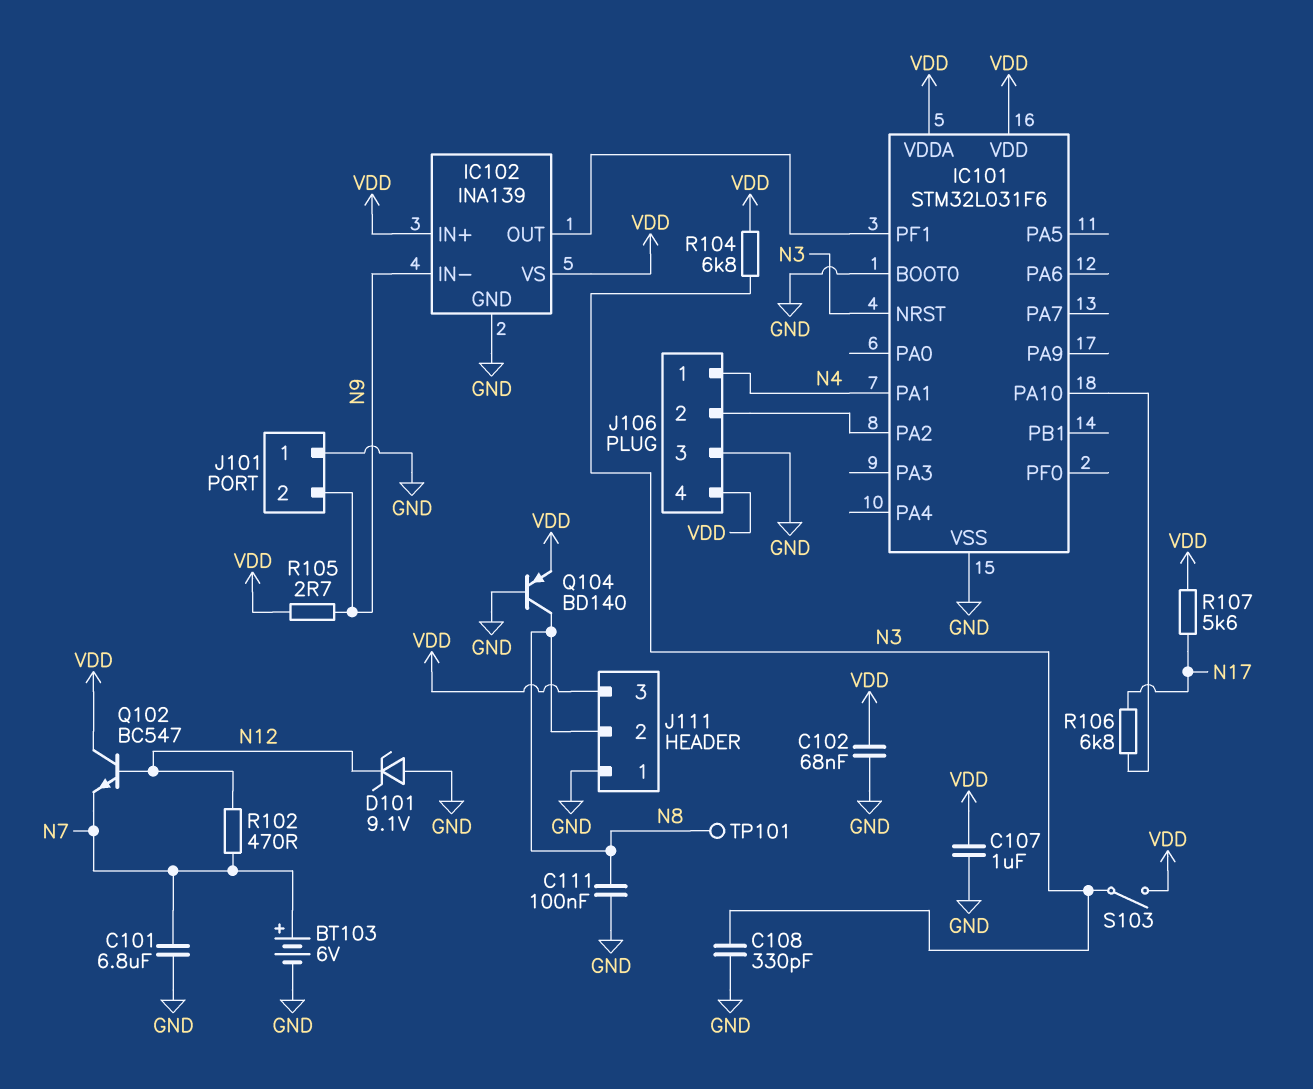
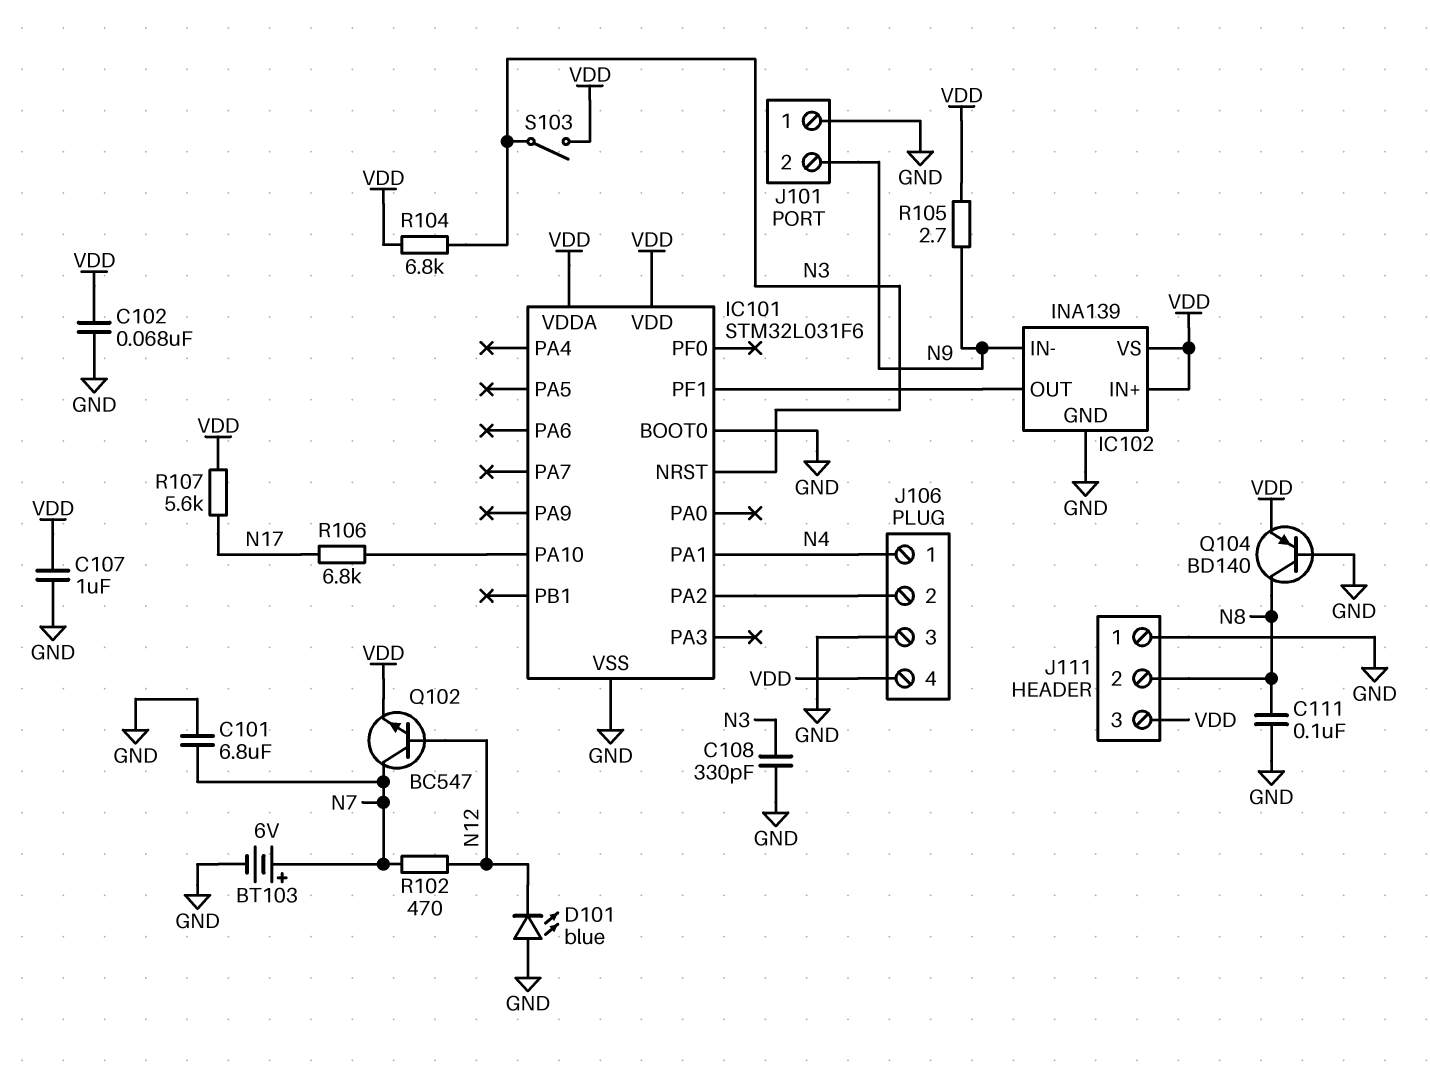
D101: zener 9.1V (A GND, K N12) -> LED blue (A GND, K N12)
Q102: NPN BC547 (B N12, C VDD, E N7) -> NPN BC547 (B N12, C N7, E VDD)
TP101: test point (N8) -> none

